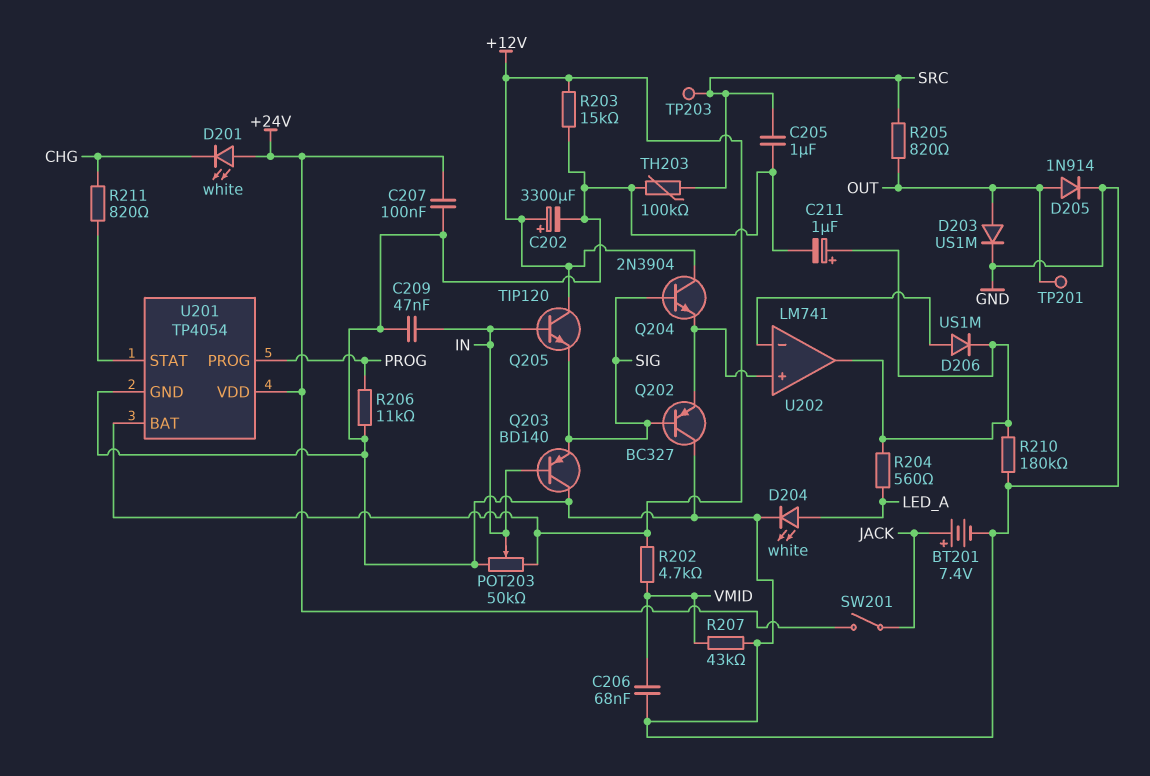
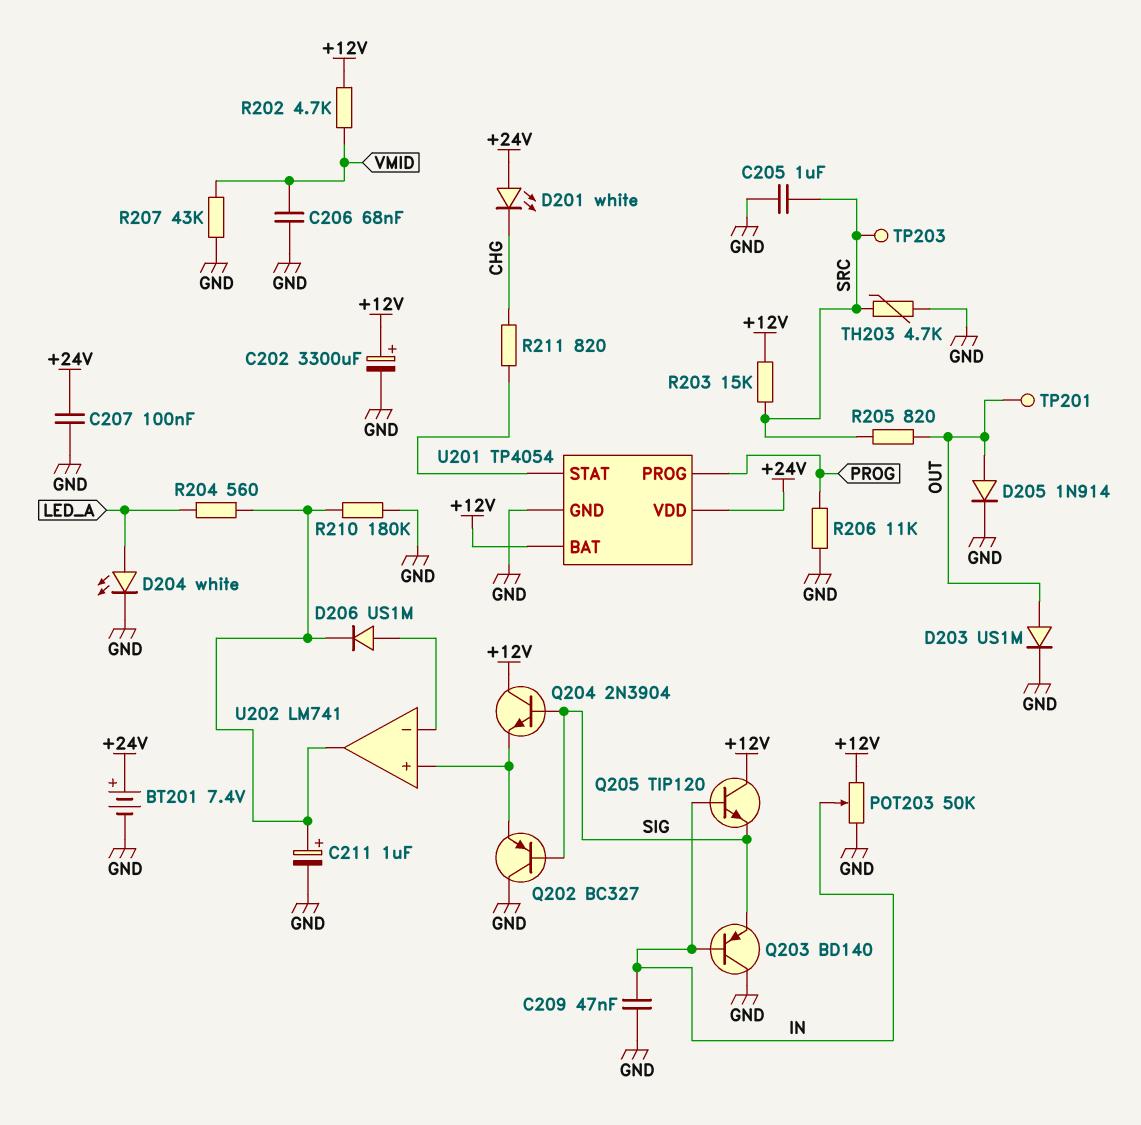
BT201: 7.4V (plus JACK, minus GND) -> 7.4V (plus +24V, minus GND)
R203: 15k (+12V, GND) -> 15k (+12V, SRC)
SW201: switch (+24V, JACK) -> none
TH203: 100k (GND, SRC) -> 4.7k (GND, SRC)

